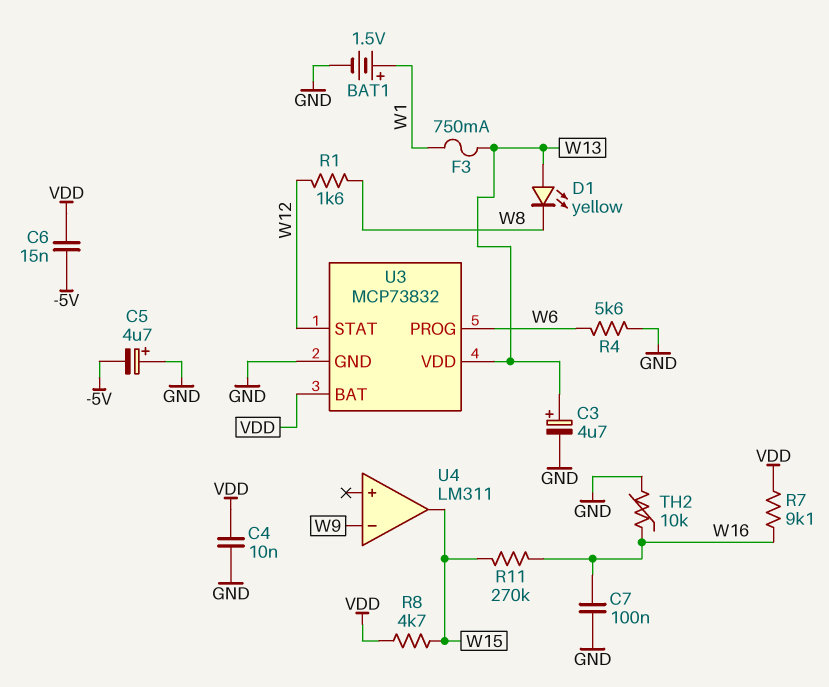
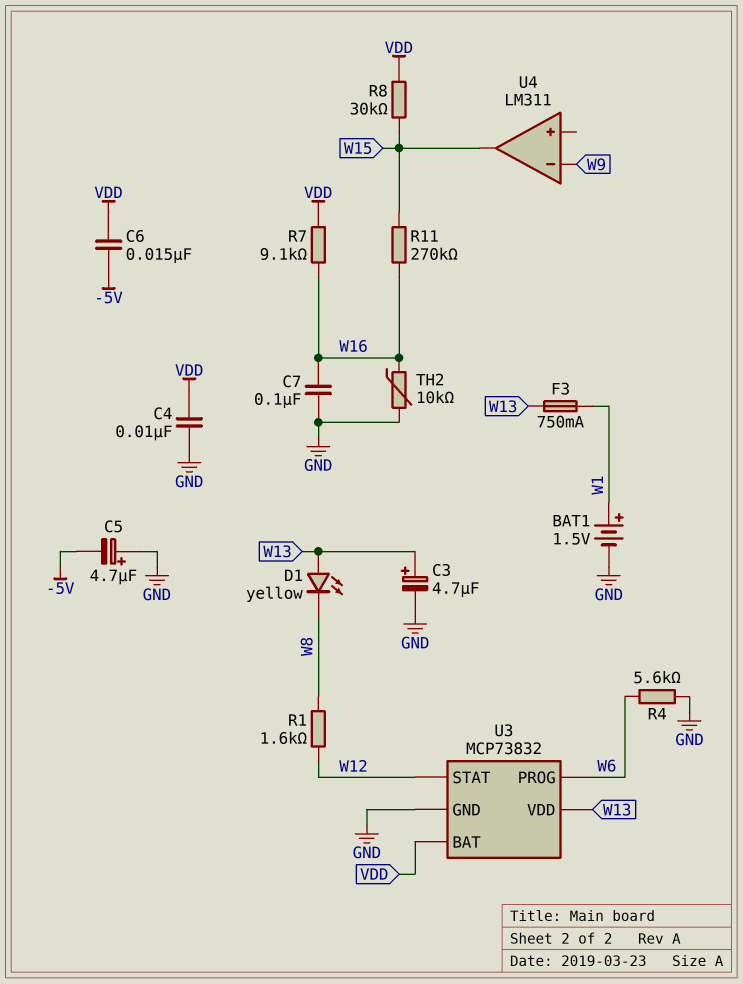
R8: 4.7k (VDD, W15) -> 30k (VDD, W15)

